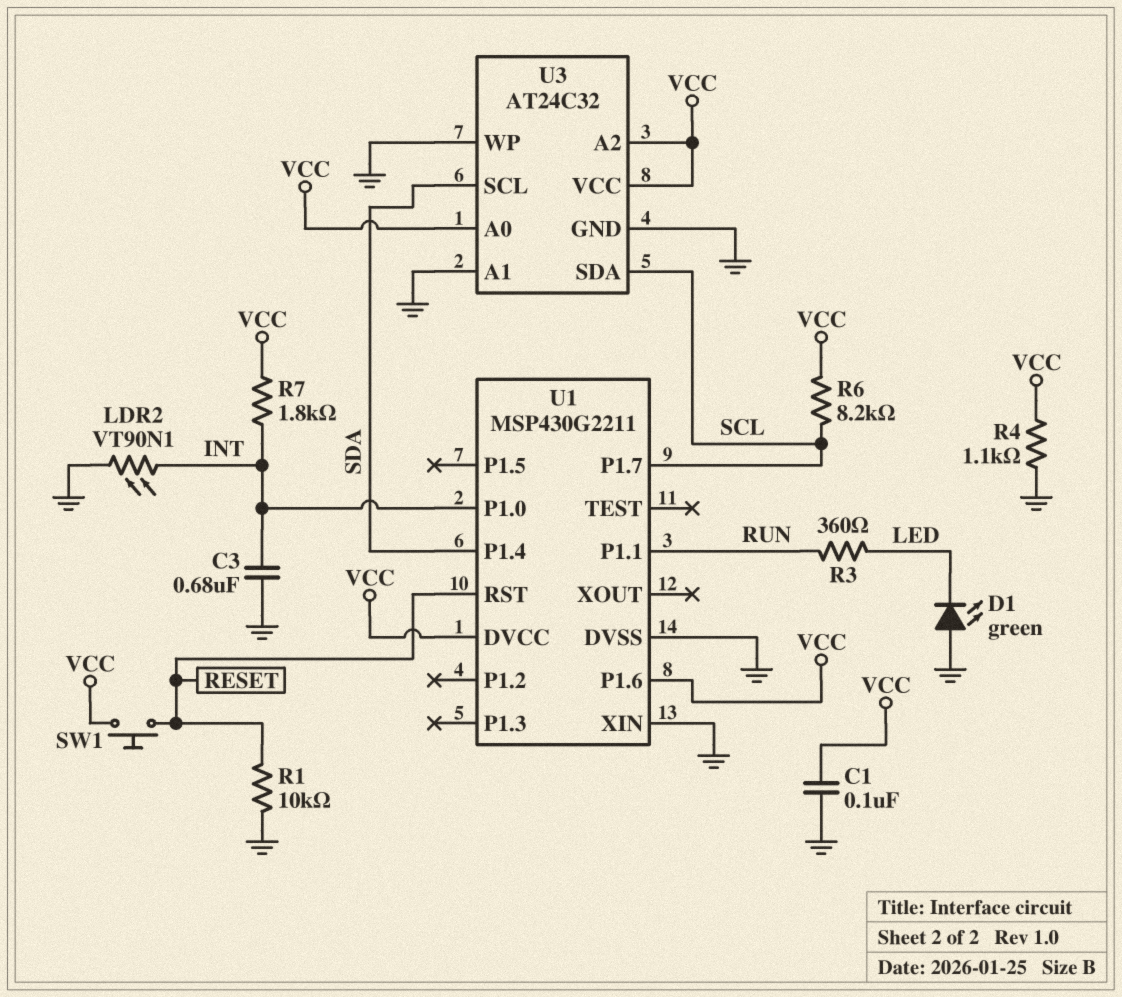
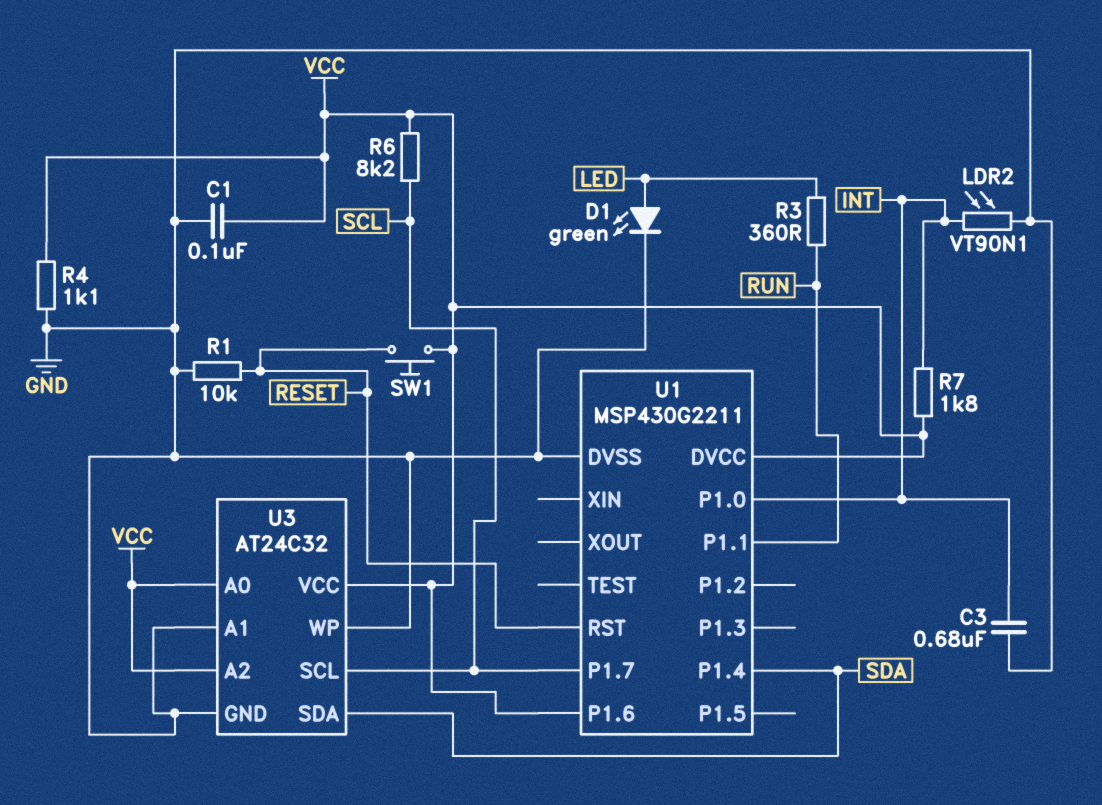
D1: LED green (A GND, K LED) -> LED green (A LED, K GND)
U1 pin XIN: GND -> none
U3 pin SCL: SDA -> SCL
U3 pin SDA: SCL -> SDA

